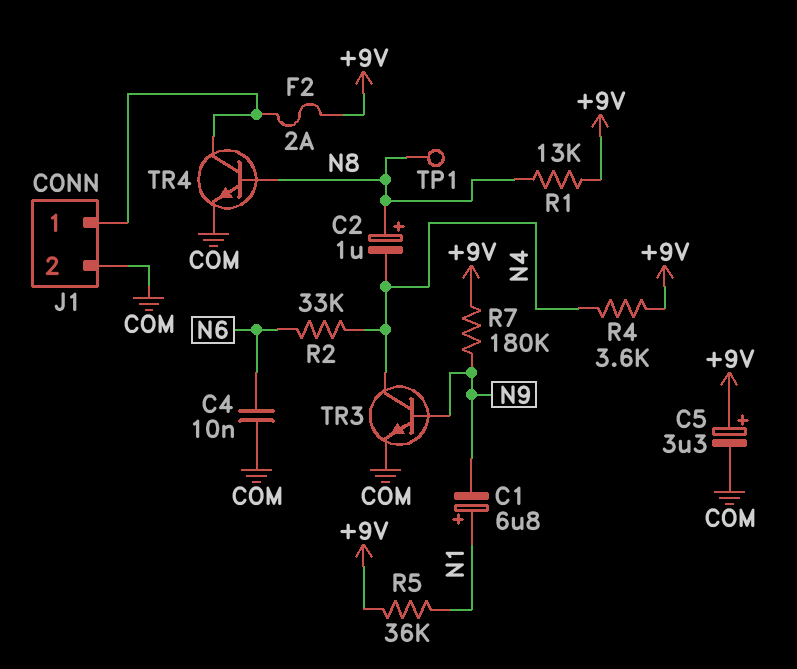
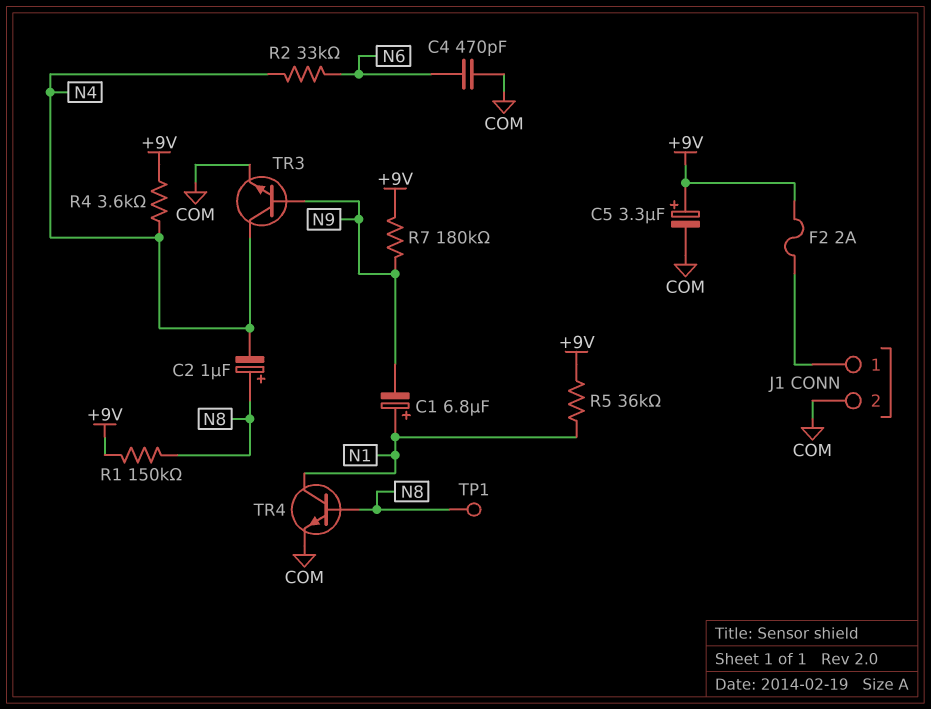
C4: 10nF (COM, N6) -> 470pF (COM, N6)
R1: 13k (+9V, N8) -> 150k (+9V, N8)
TR4: NPN (B N8, C J1/1, E COM) -> NPN (B N8, C N1, E COM)

